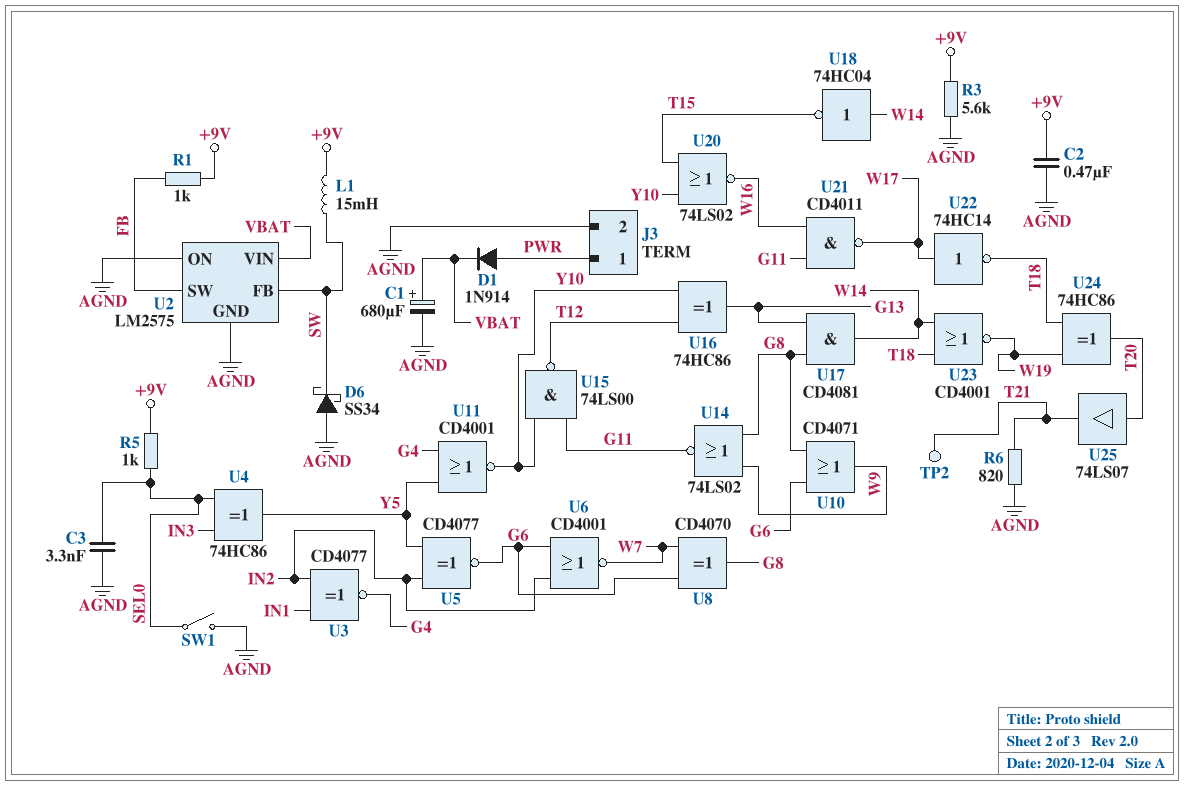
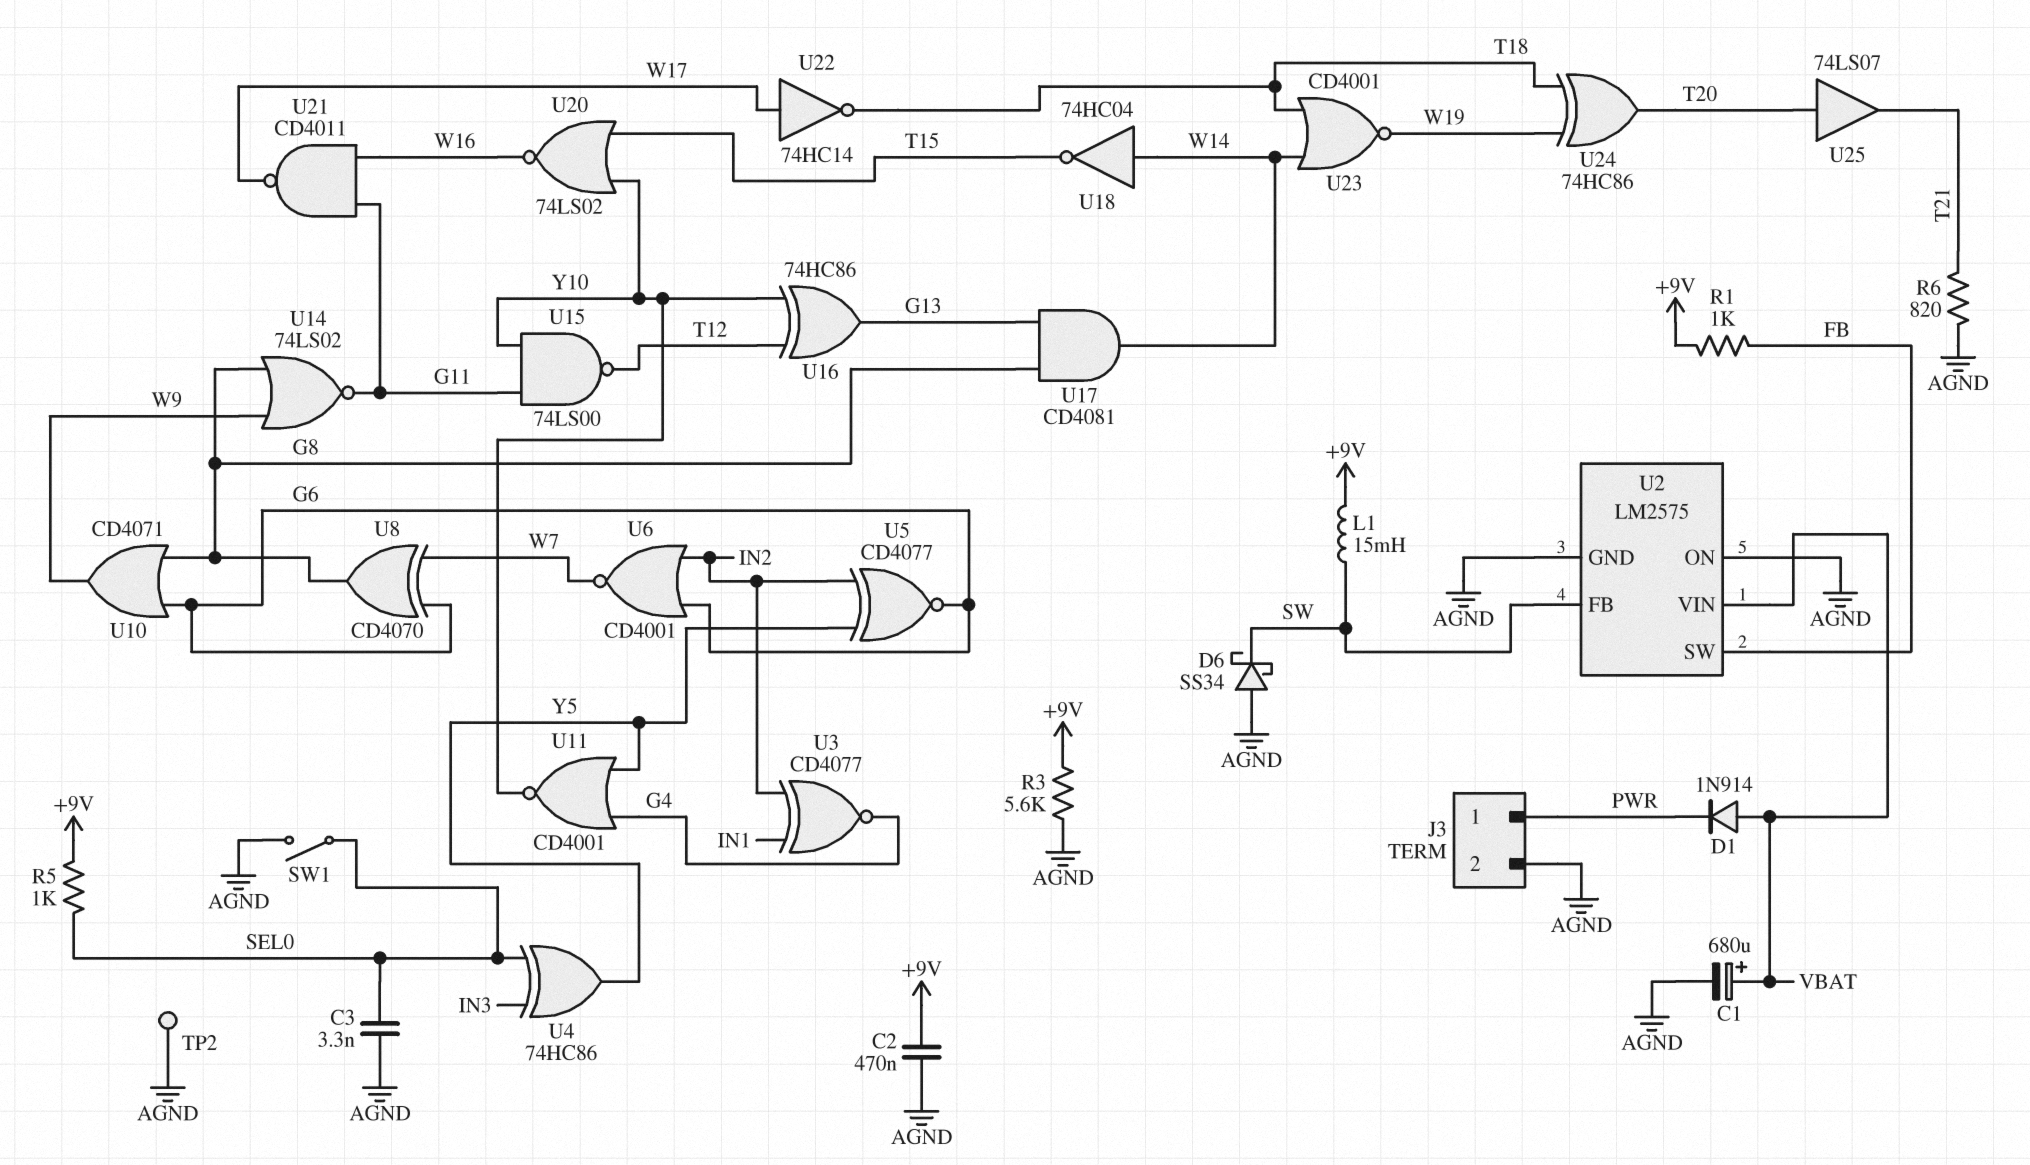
D1: diode 1N914 (A PWR, K VBAT) -> diode 1N914 (A VBAT, K PWR)
TP2: test point (T21) -> test point (AGND)

